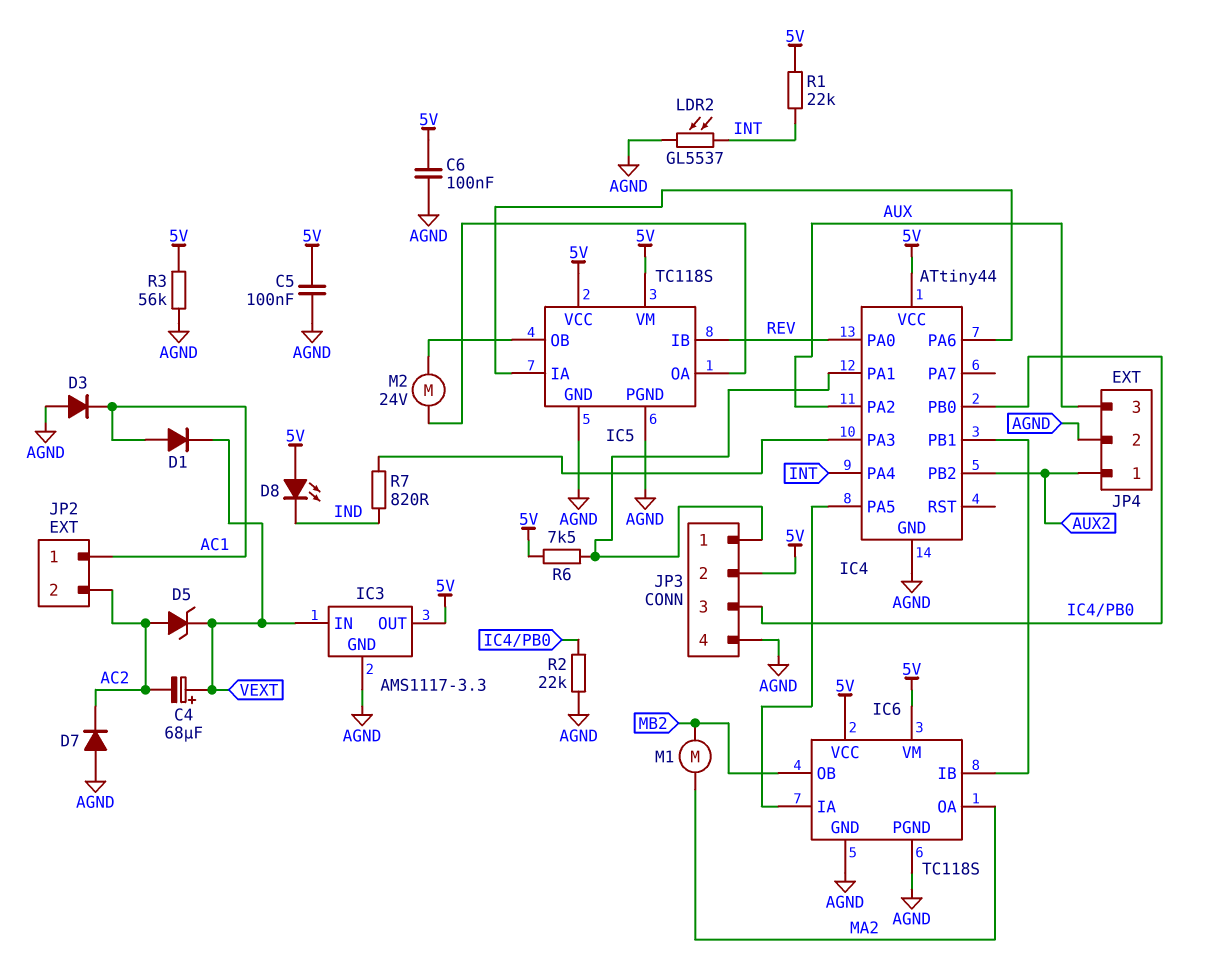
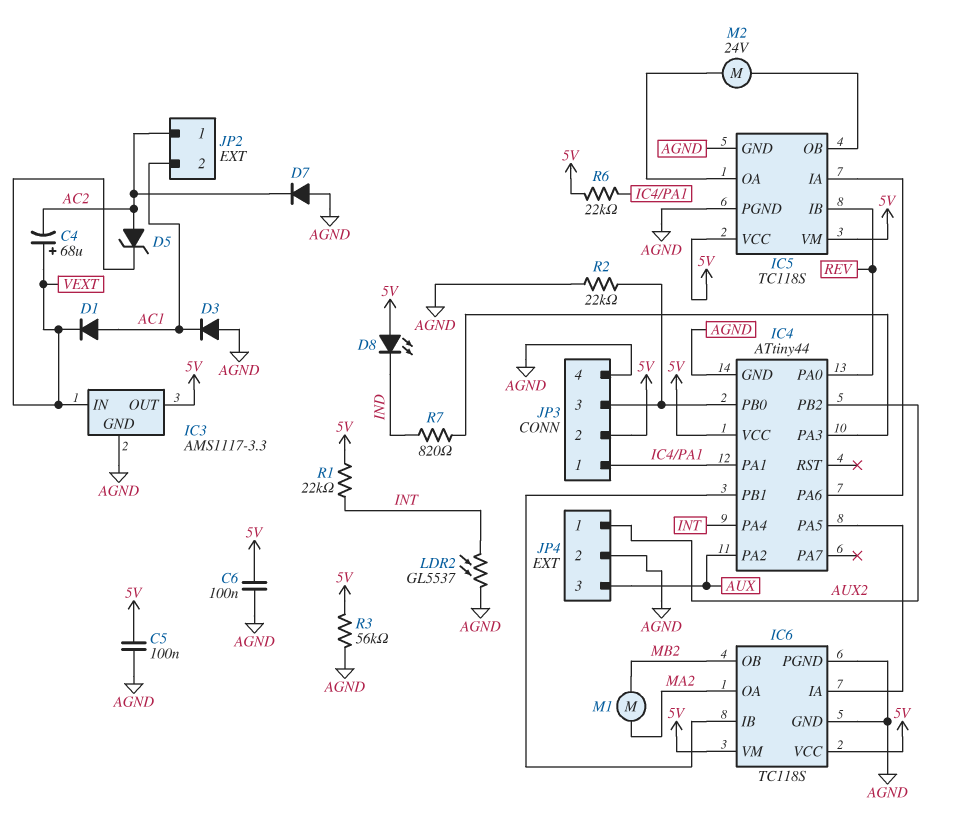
JP2 pin 1: AC1 -> AC2
JP2 pin 2: AC2 -> AC1
R6: 7.5k (5V, IC4/PA1) -> 22k (5V, IC4/PA1)

